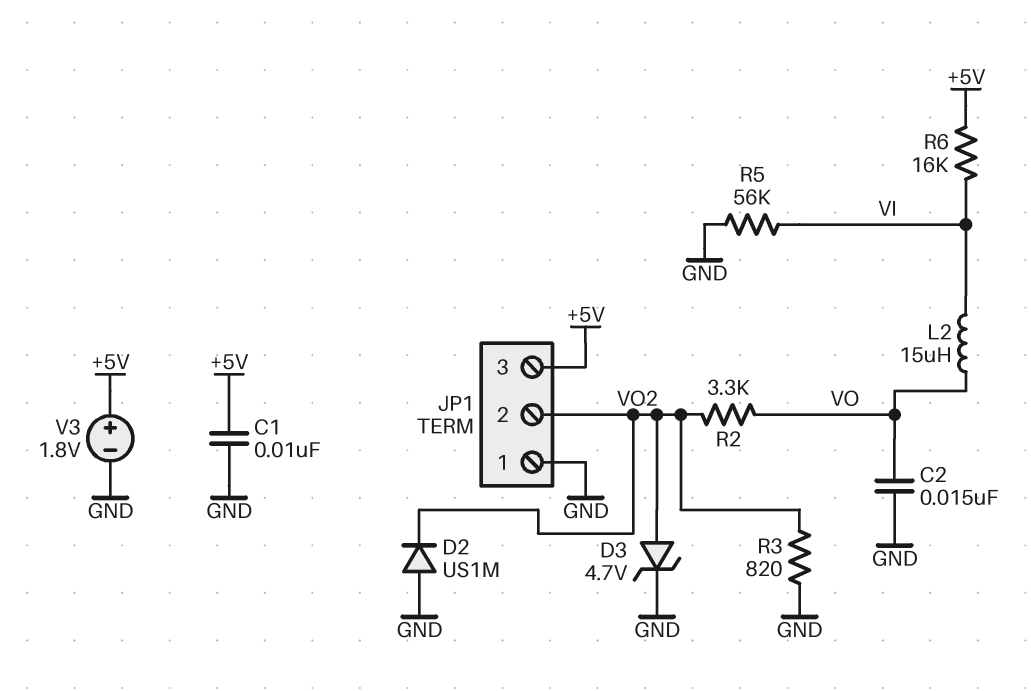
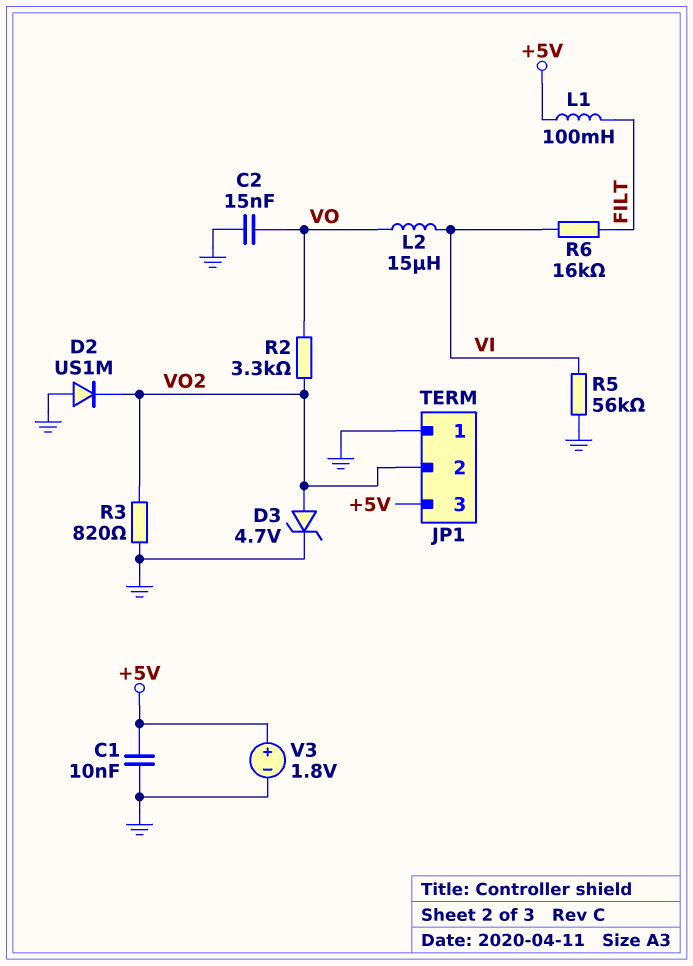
L1: none -> 100mH (+5V, FILT)
R6: 16k (+5V, VI) -> 16k (FILT, VI)

